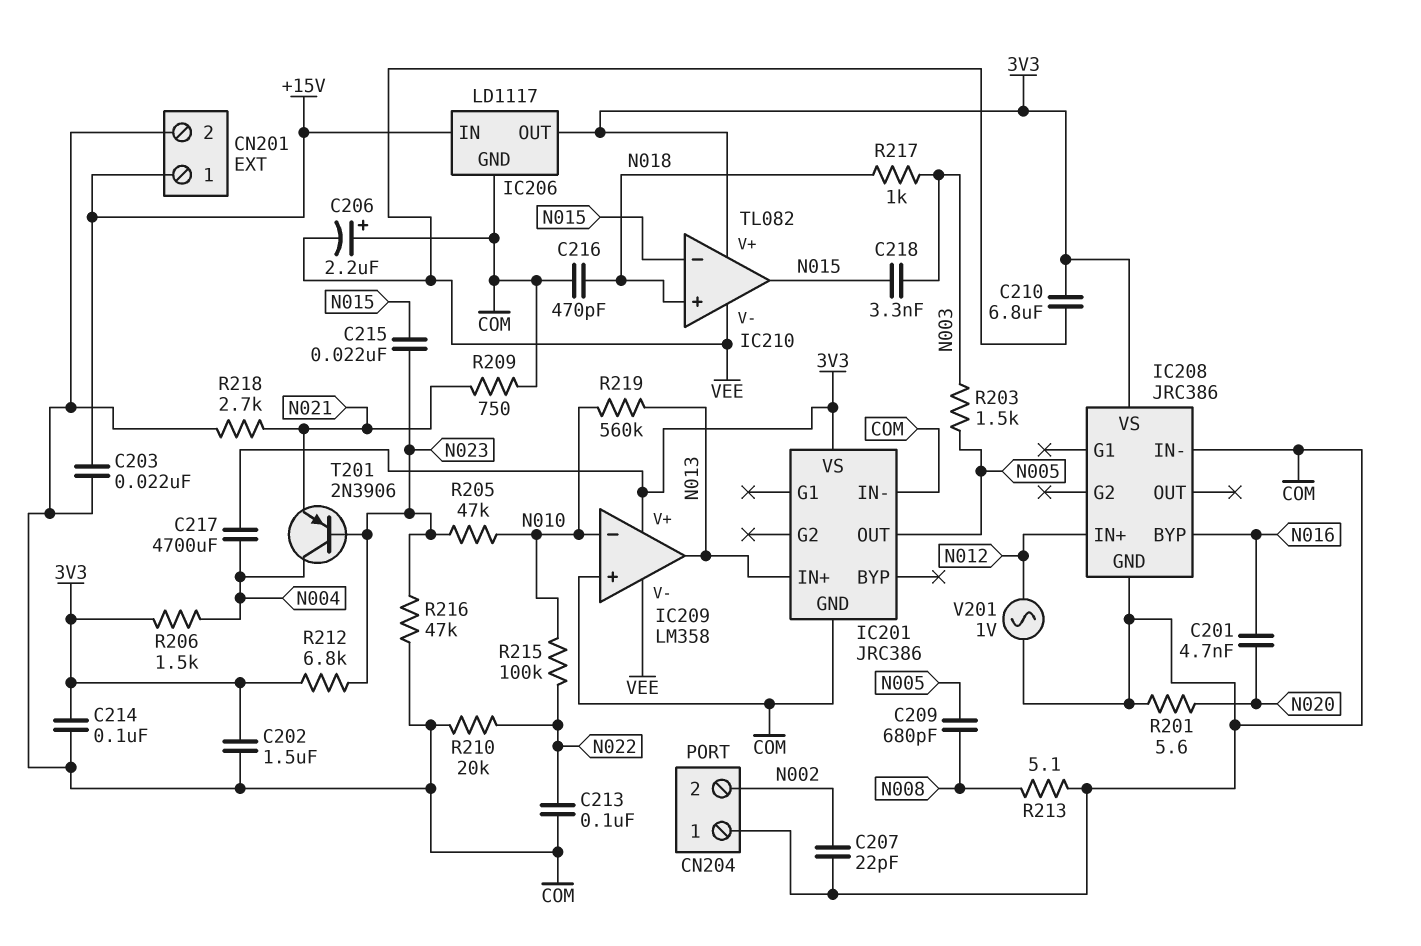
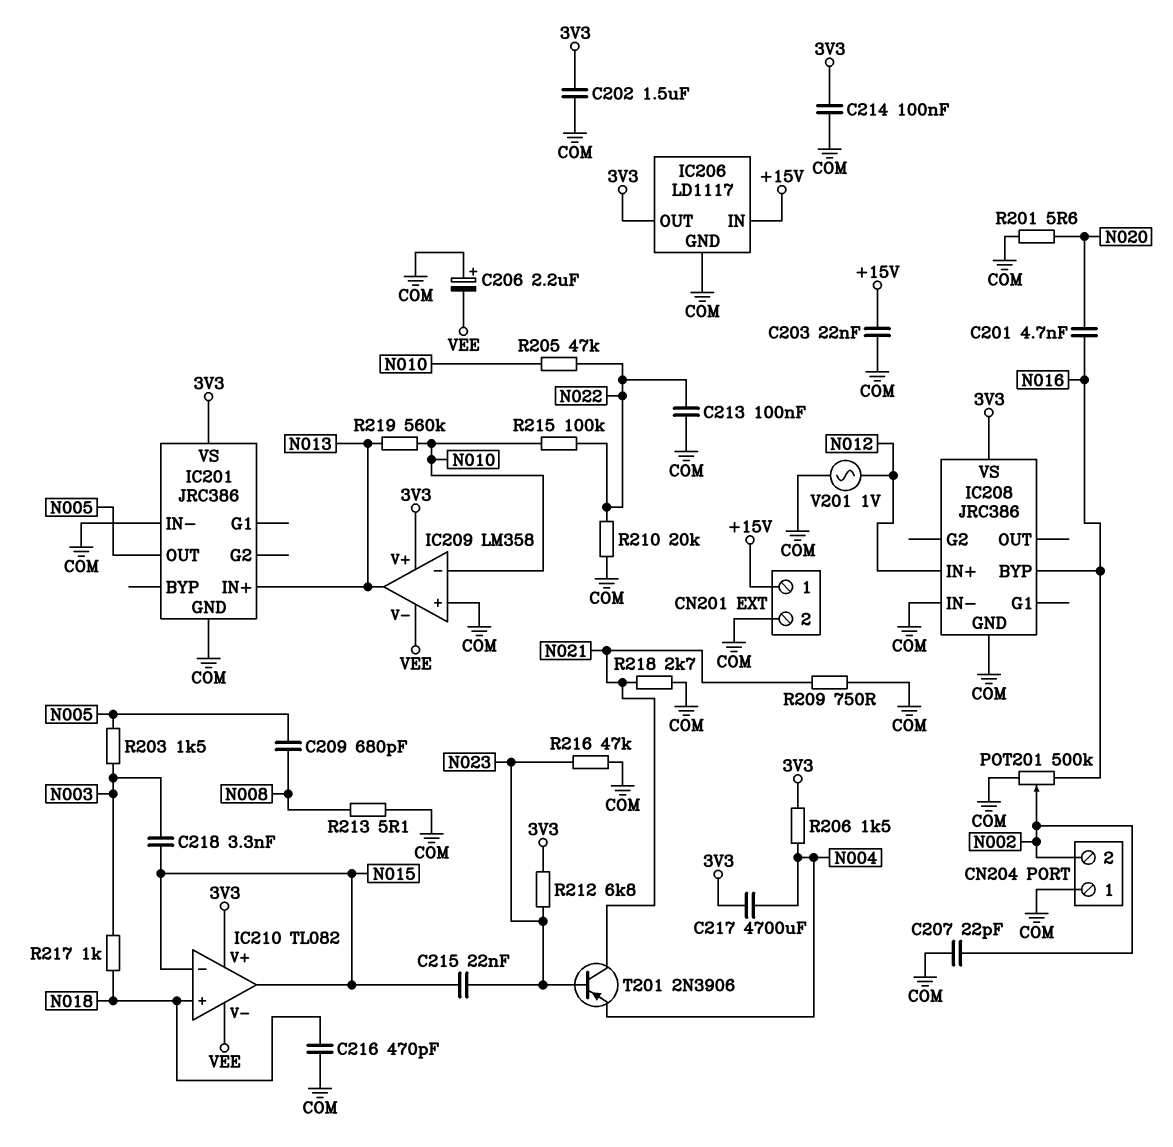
C210: 6.8uF (3V3, VEE) -> none
POT201: none -> 500k (COM, N016, wiper N002)
R205: 47k (N010, N023) -> 47k (N010, N022)
T201: PNP 2N3906 (B N023, C N004, E N021) -> PNP 2N3906 (B N023, C N021, E N004)

